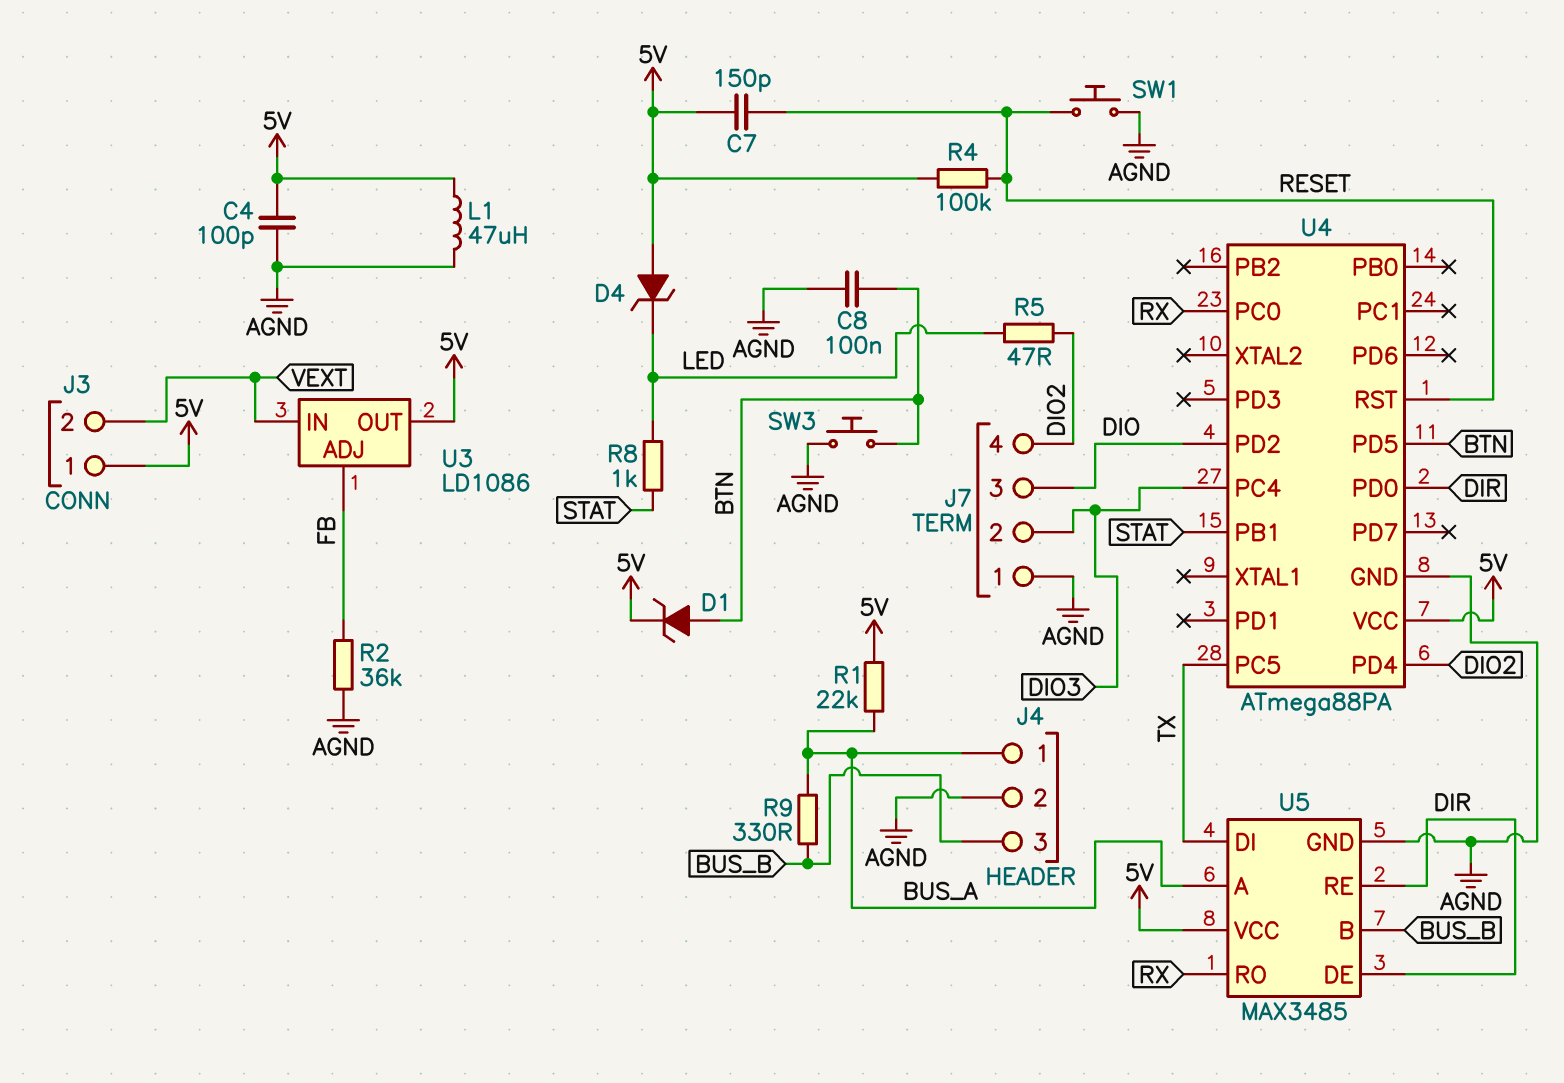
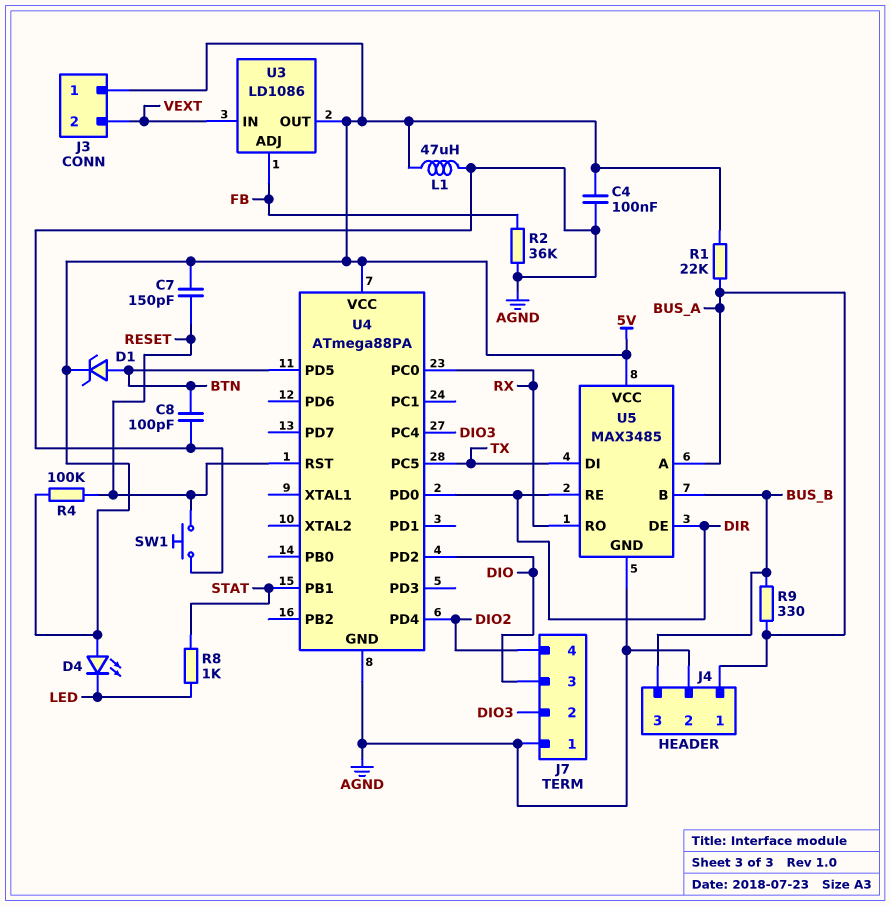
C4: 100pF (5V, AGND) -> 100nF (5V, AGND)
C8: 100nF (AGND, BTN) -> 100pF (AGND, BTN)
D4: zener (A 5V, K LED) -> LED (A 5V, K LED)
R5: 47 (DIO2, LED) -> none
SW3: button (AGND, BTN) -> none

